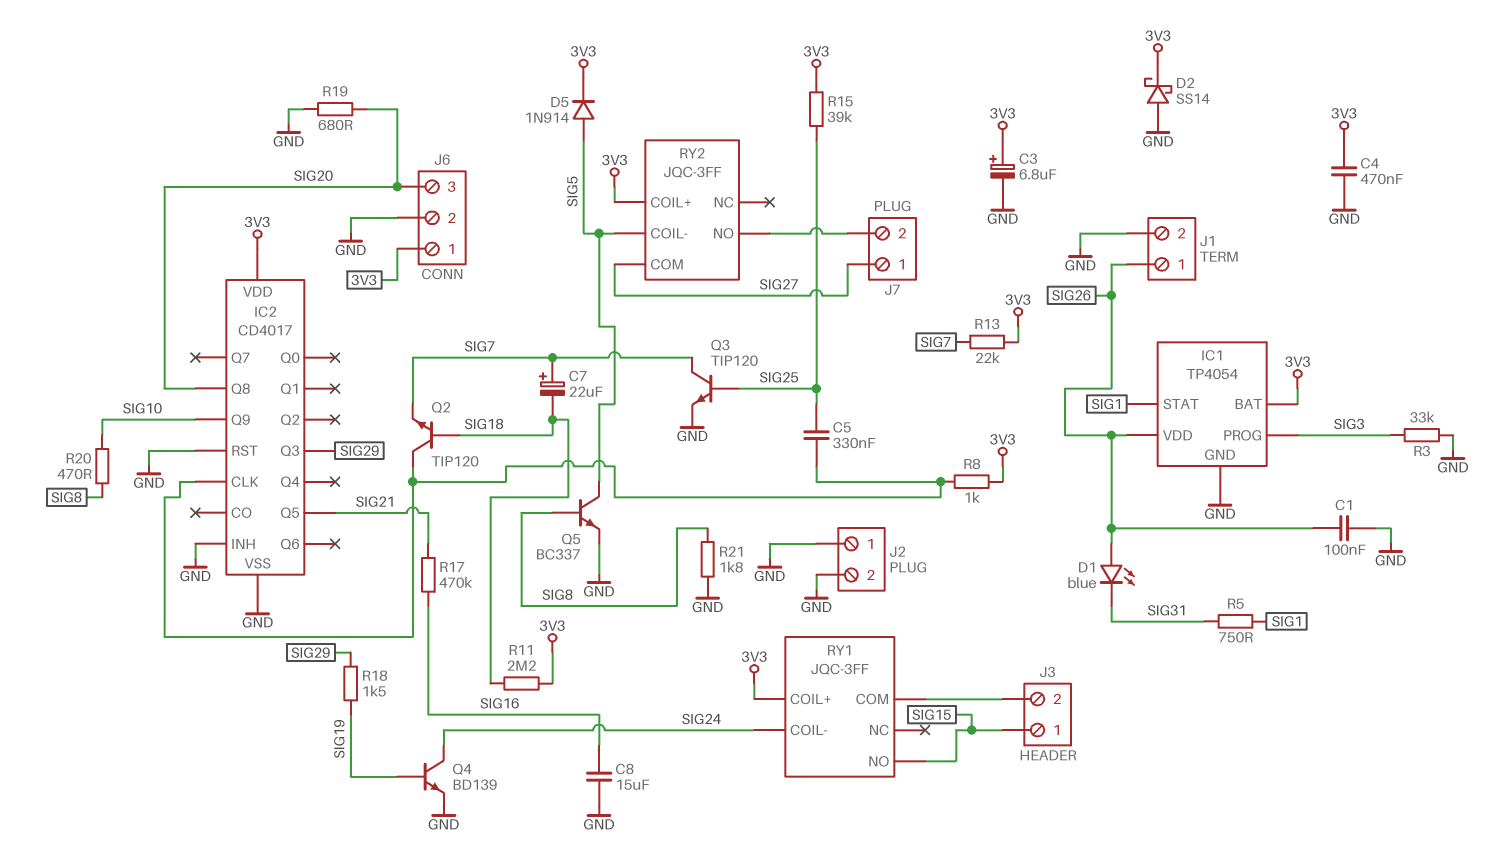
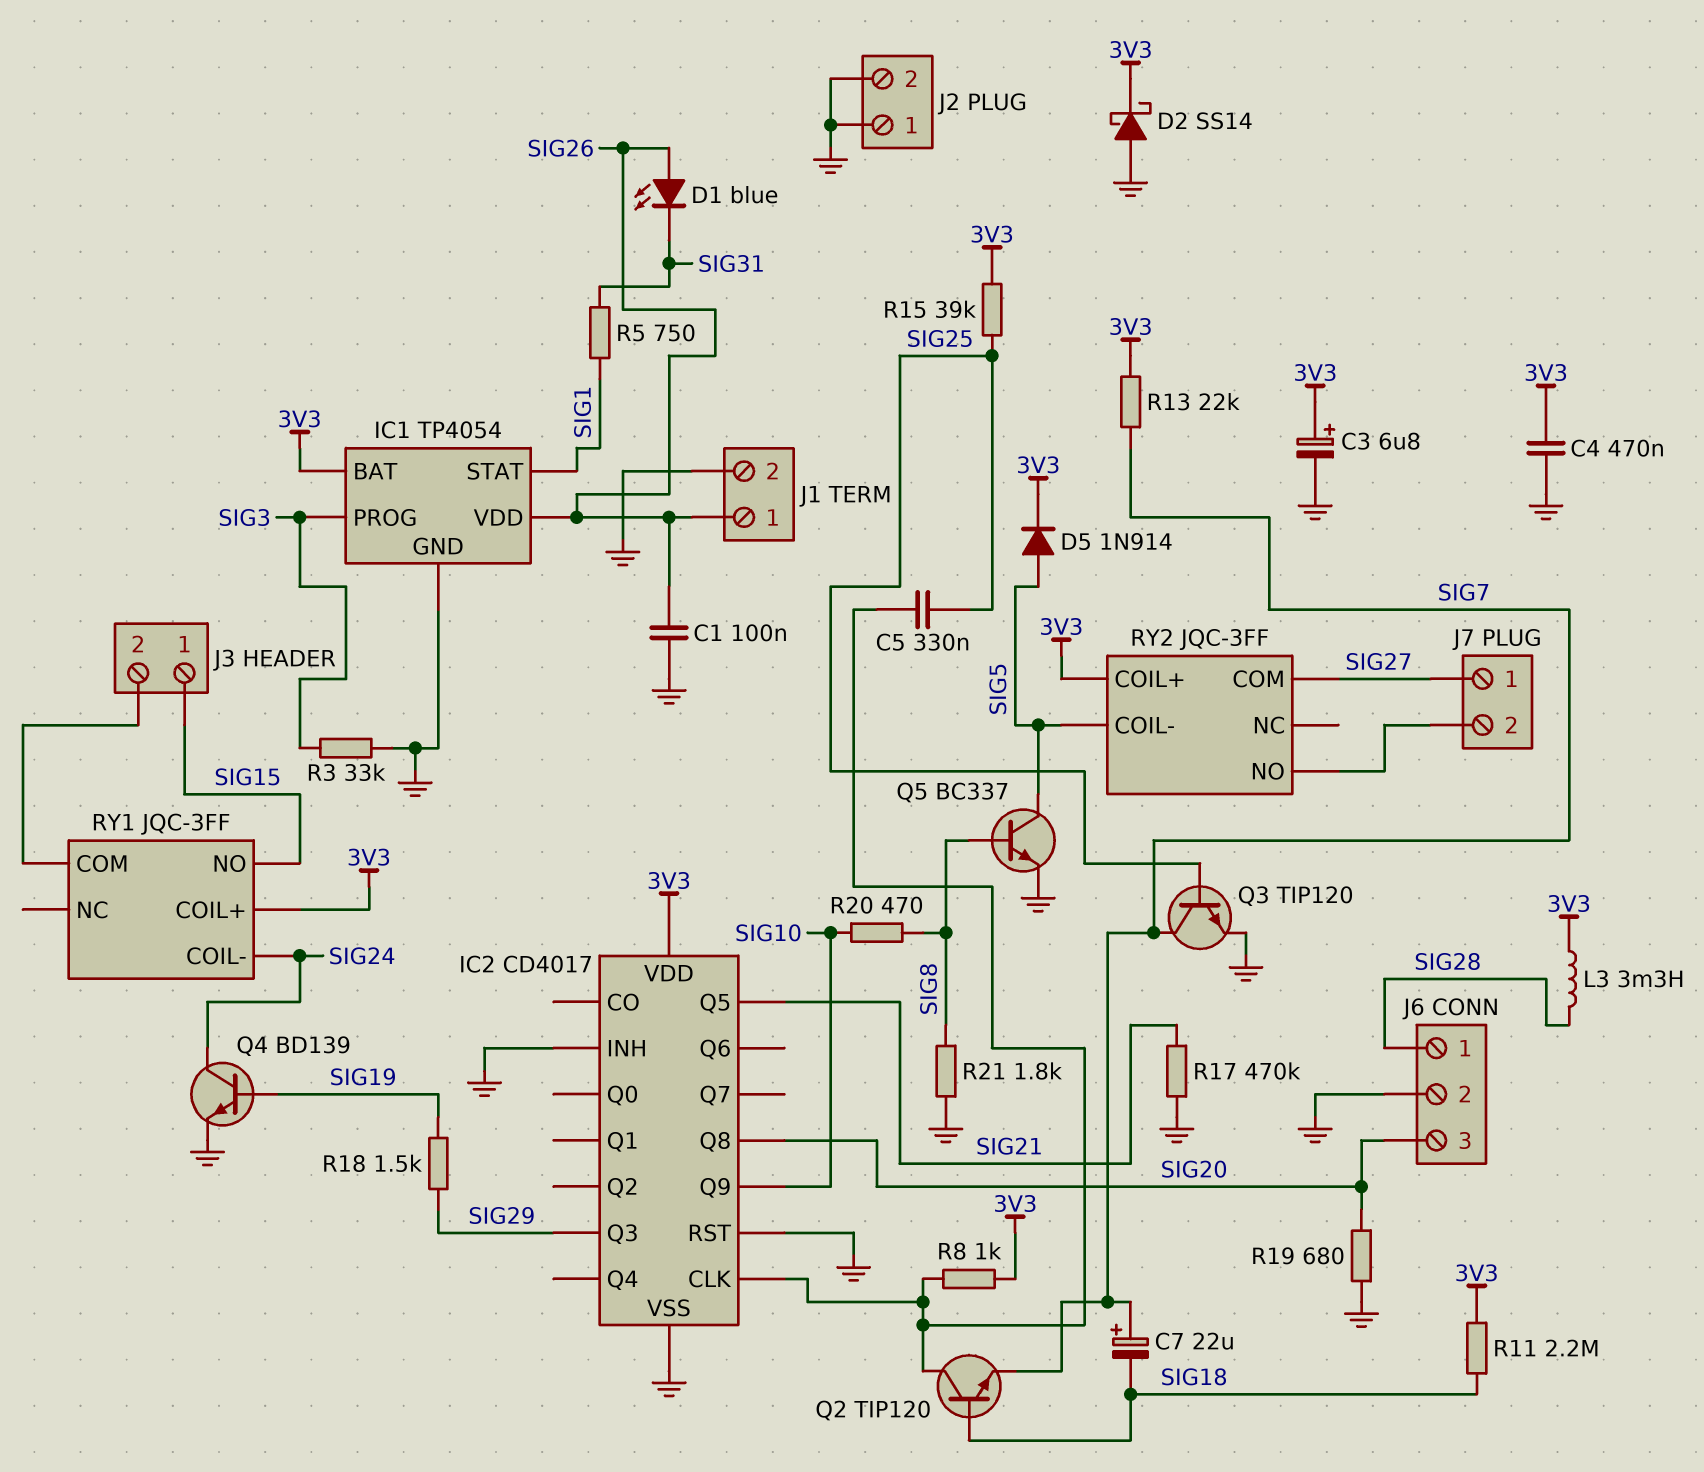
C8: 15uF (GND, SIG16) -> none
J6 pin 1: 3V3 -> SIG28
L3: none -> 3.3mH (3V3, SIG28)
R17: 470k (SIG16, SIG21) -> 470k (GND, SIG21)

